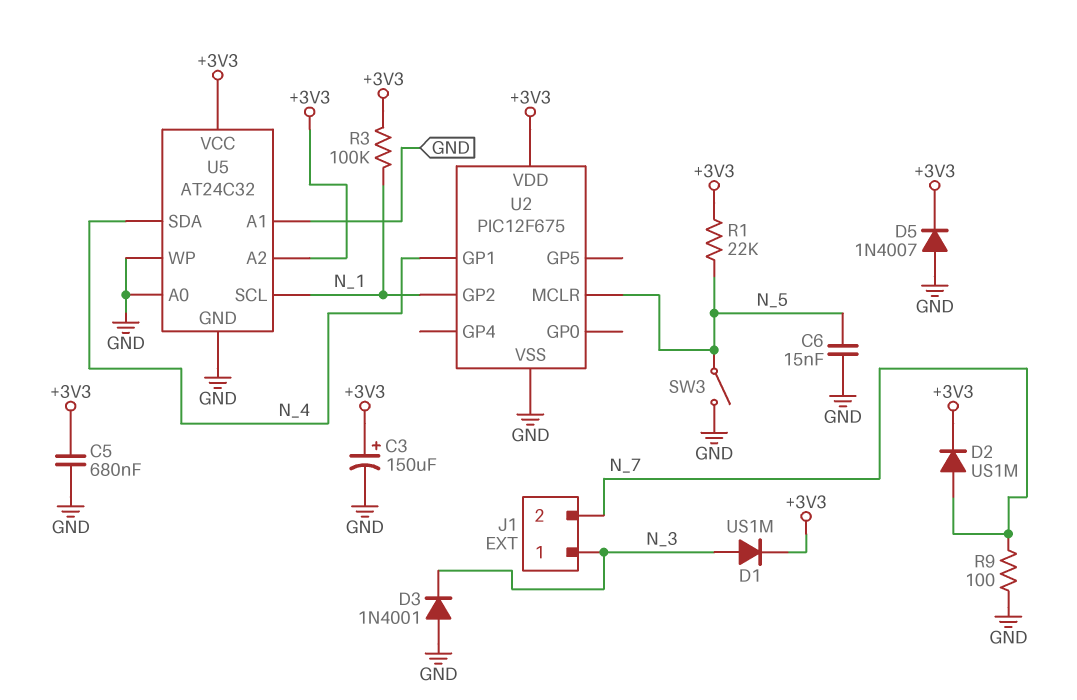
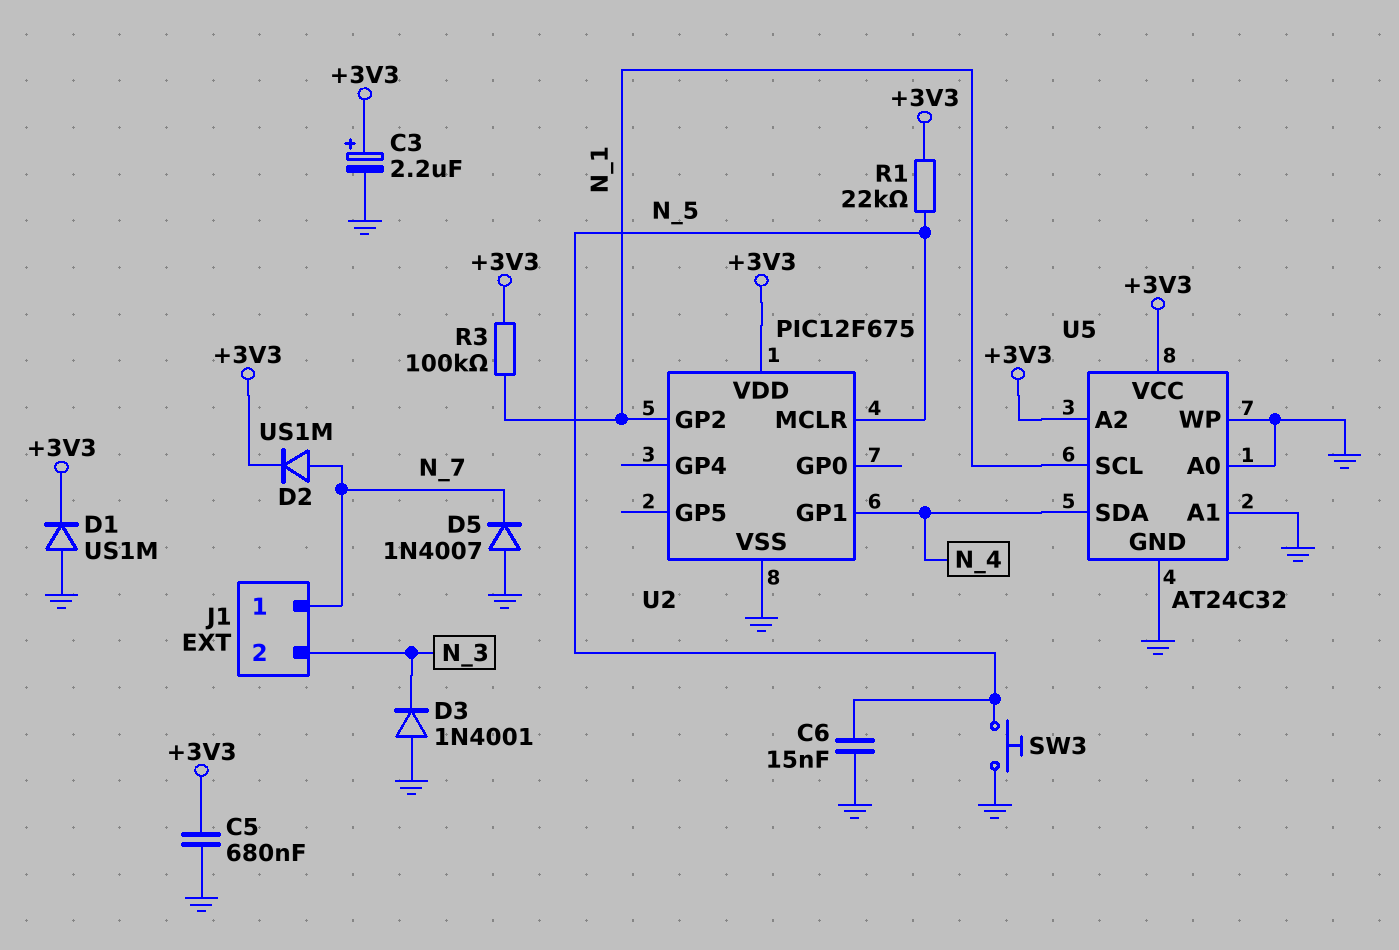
C3: 150uF (plus +3V3, minus GND) -> 2.2uF (plus +3V3, minus GND)
D1: diode US1M (A N_3, K +3V3) -> diode US1M (A GND, K +3V3)
D5: diode 1N4007 (A GND, K +3V3) -> diode 1N4007 (A GND, K N_7)
J1 pin 1: N_3 -> N_7
J1 pin 2: N_7 -> N_3
R9: 100 (GND, N_7) -> none
SW3: switch (GND, N_5) -> button (GND, N_5)

